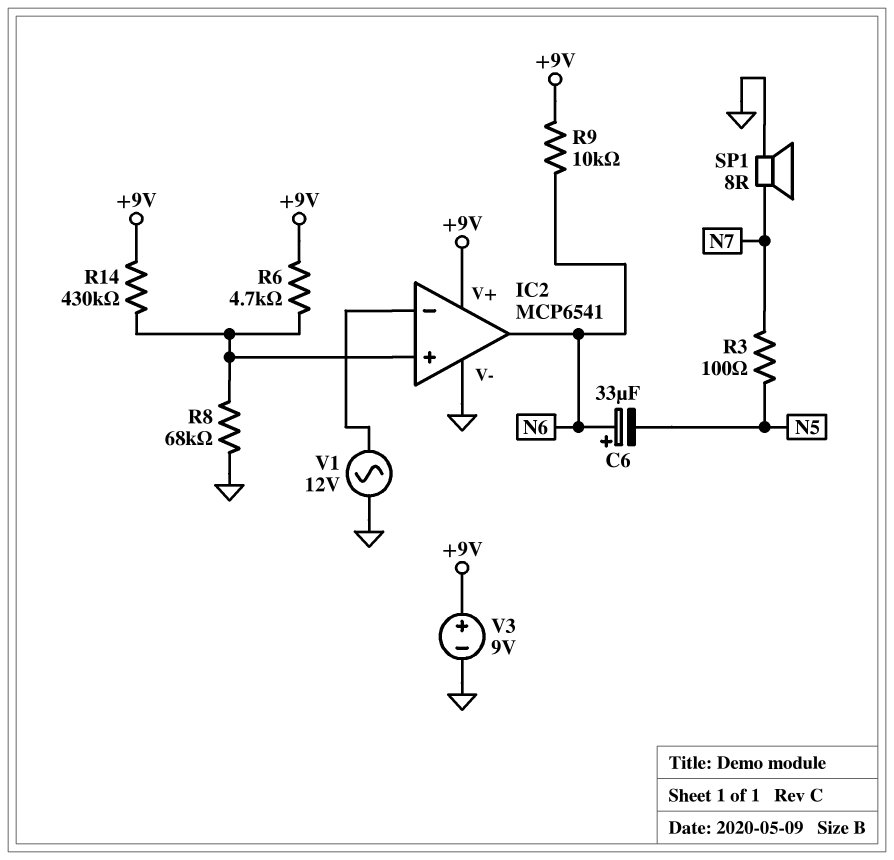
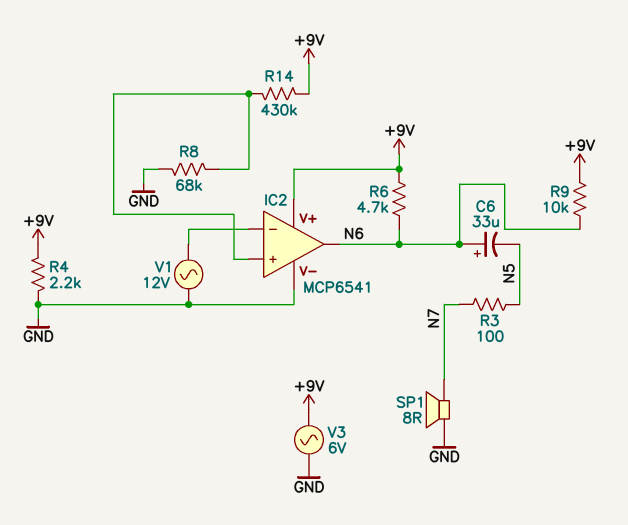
R4: none -> 2.2k (+9V, GND)
R6: 4.7k (+9V, IC2/in+) -> 4.7k (+9V, N6)
V3: 9V (plus +9V, minus GND) -> AC 6V (+9V, GND)

